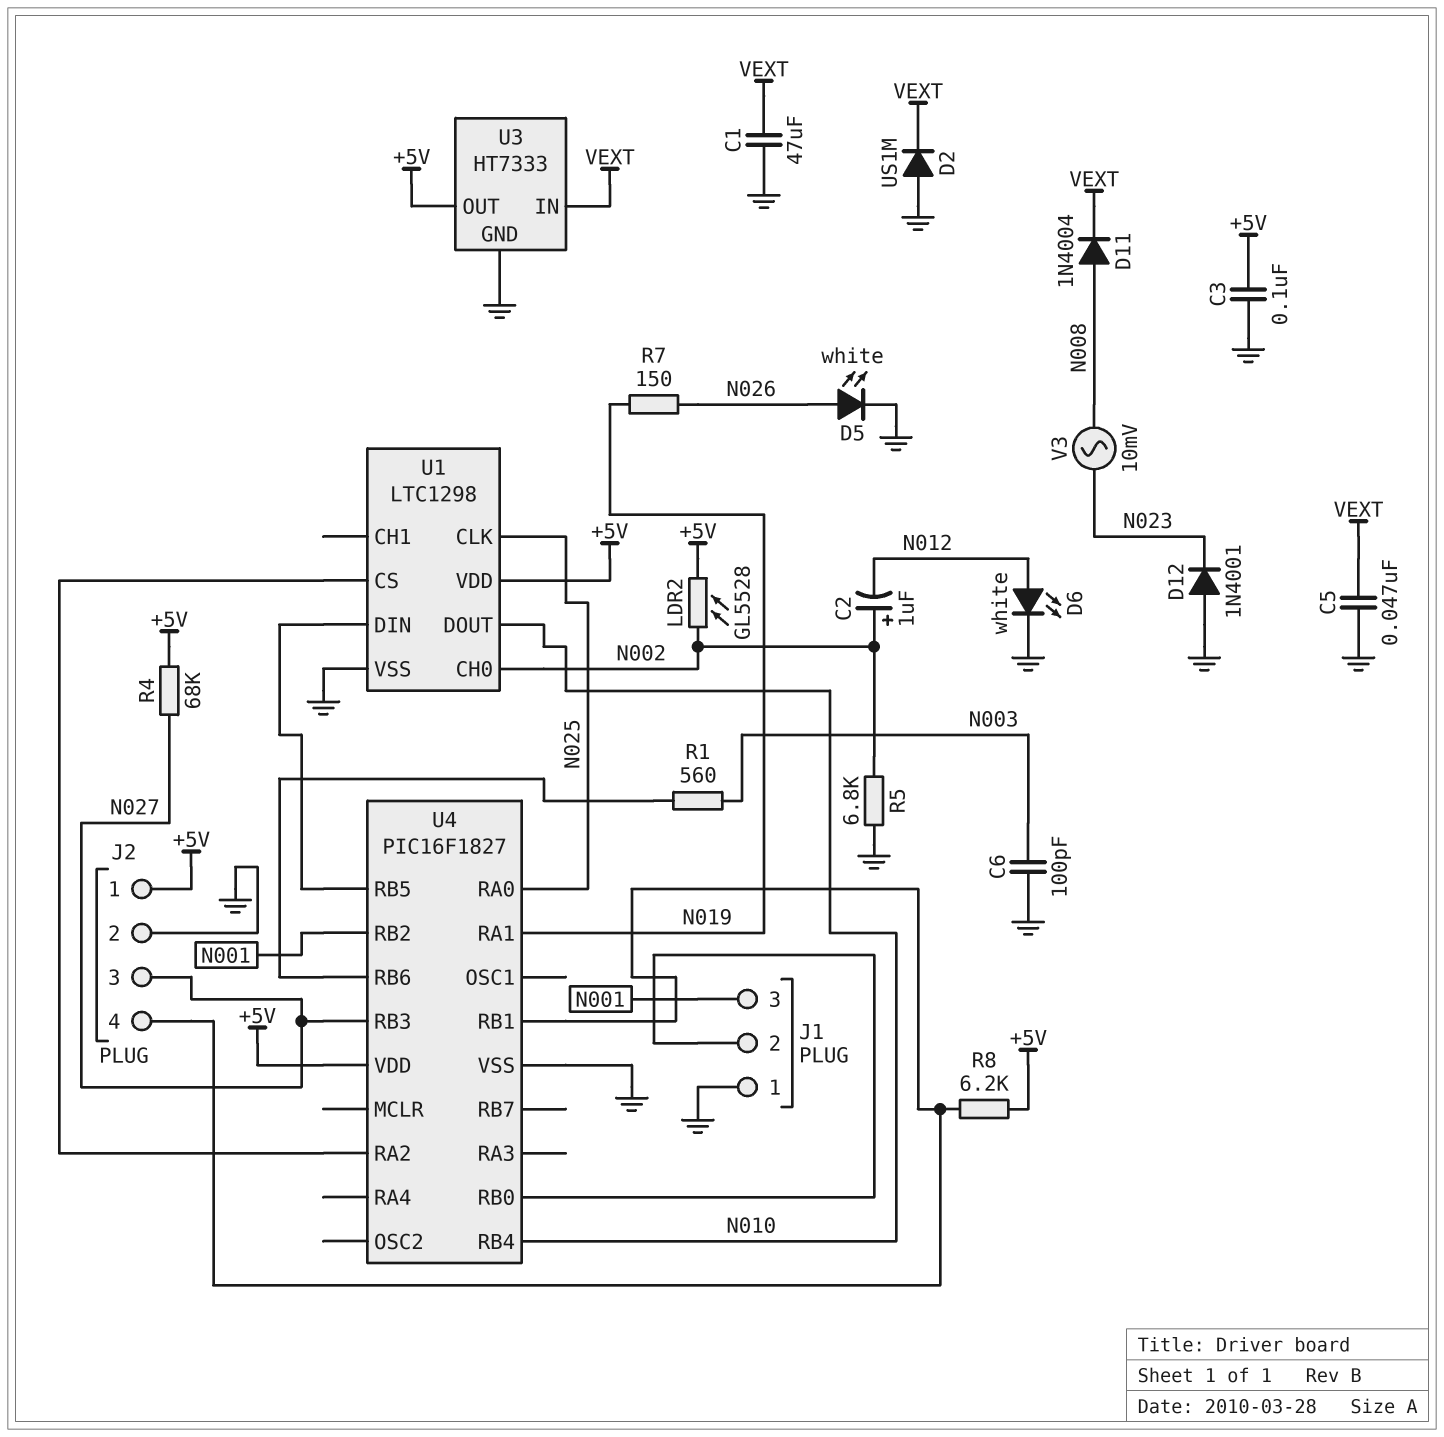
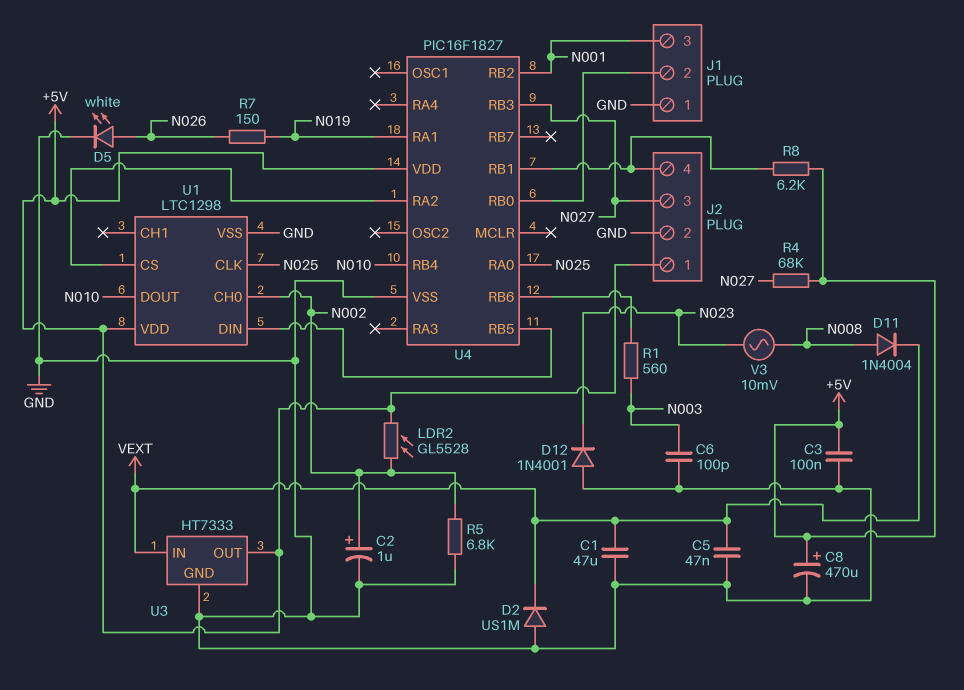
C2: 1uF (plus N002, minus N012) -> 1uF (plus N002, minus GND)
C8: none -> 470uF (plus +5V, minus GND)
D6: LED white (A N012, K GND) -> none

